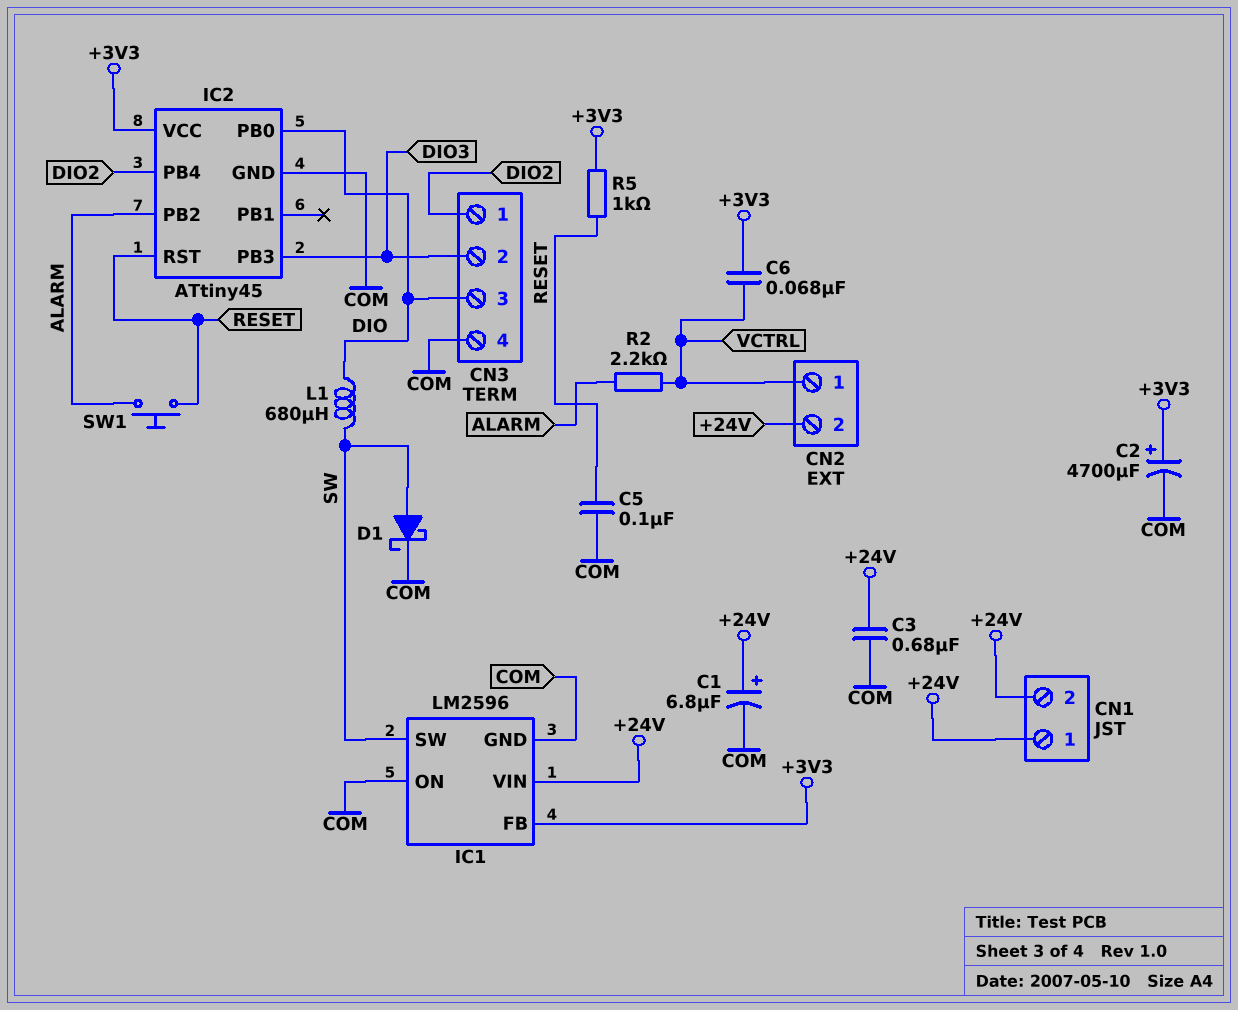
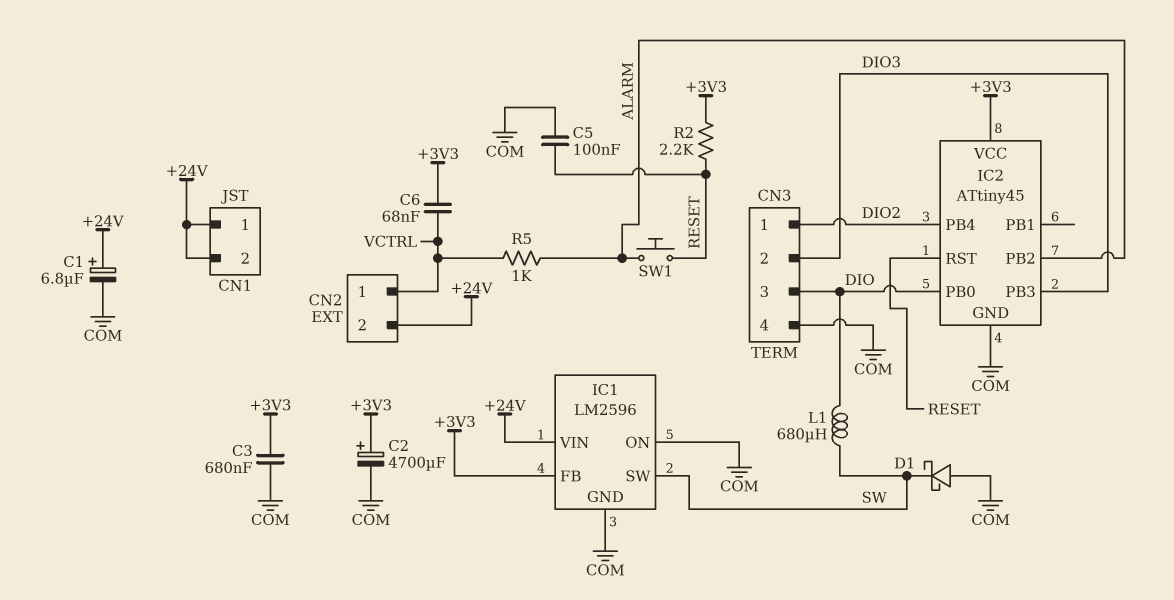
C3: 680nF (+24V, COM) -> 680nF (+3V3, COM)
D1: schottky (A SW, K COM) -> schottky (A COM, K SW)
R2: 2.2k (ALARM, VCTRL) -> 2.2k (+3V3, RESET)
R5: 1k (+3V3, RESET) -> 1k (ALARM, VCTRL)

